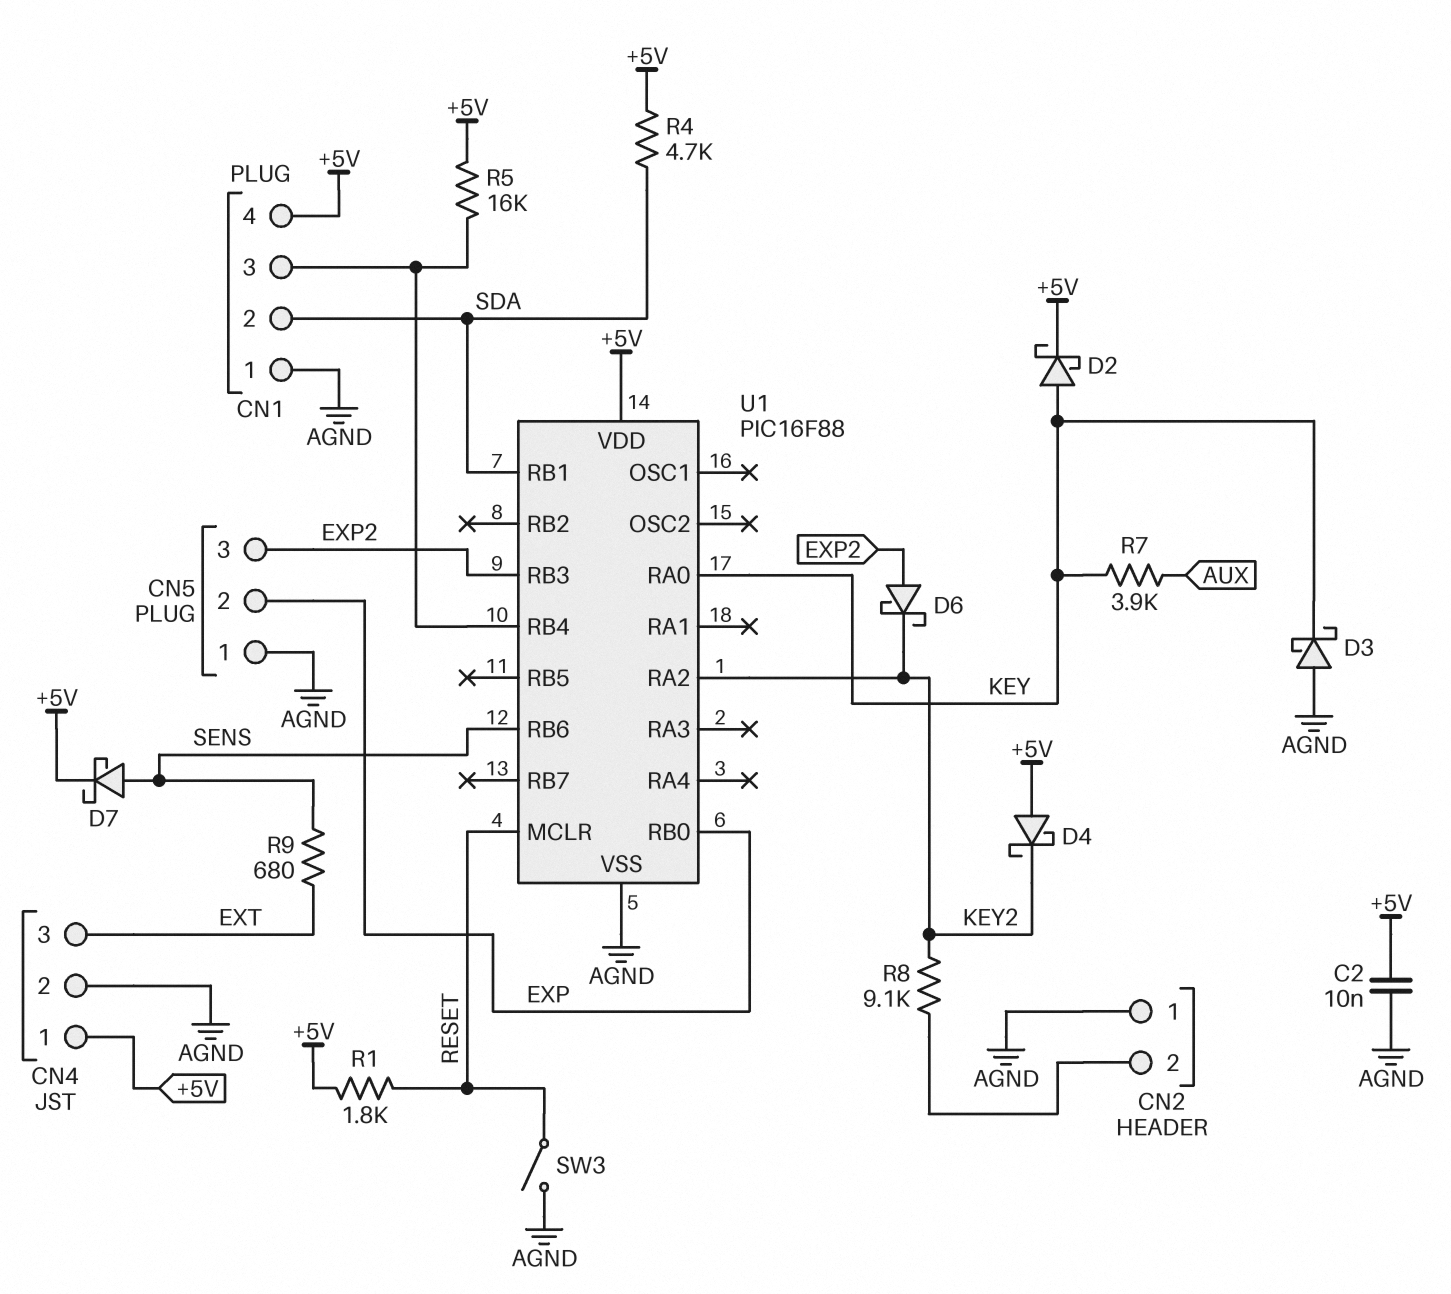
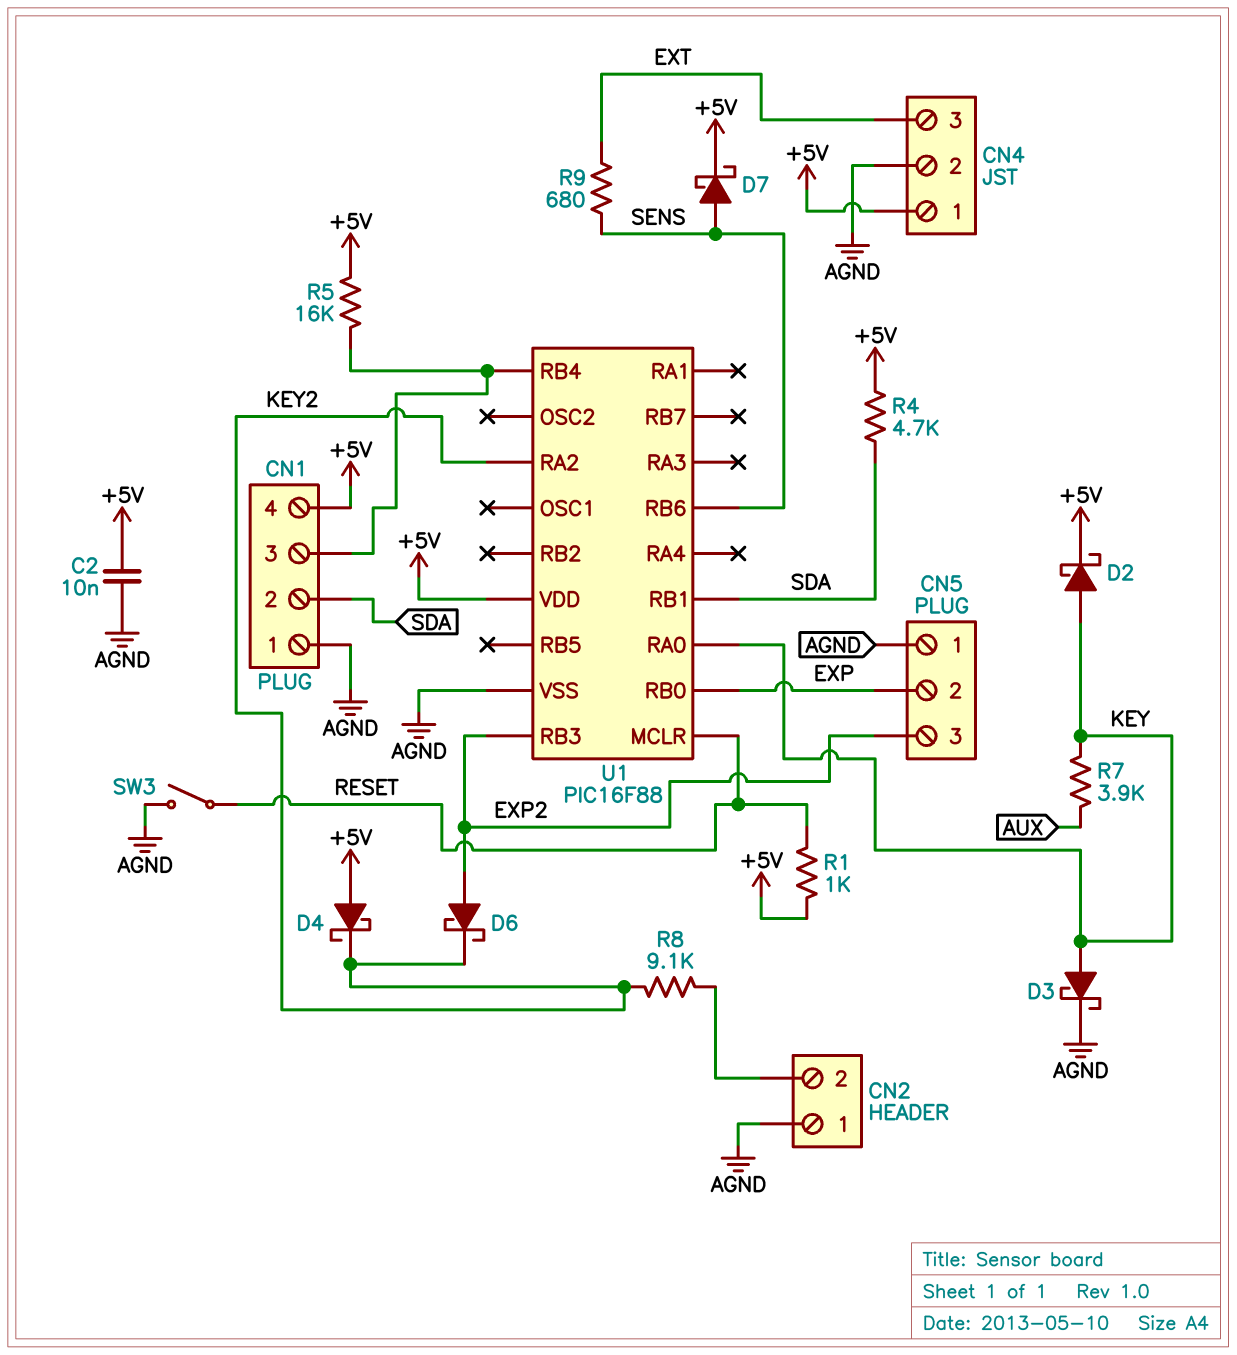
D3: schottky (A AGND, K KEY) -> schottky (A KEY, K AGND)
R1: 1.8k (+5V, RESET) -> 1k (+5V, RESET)

